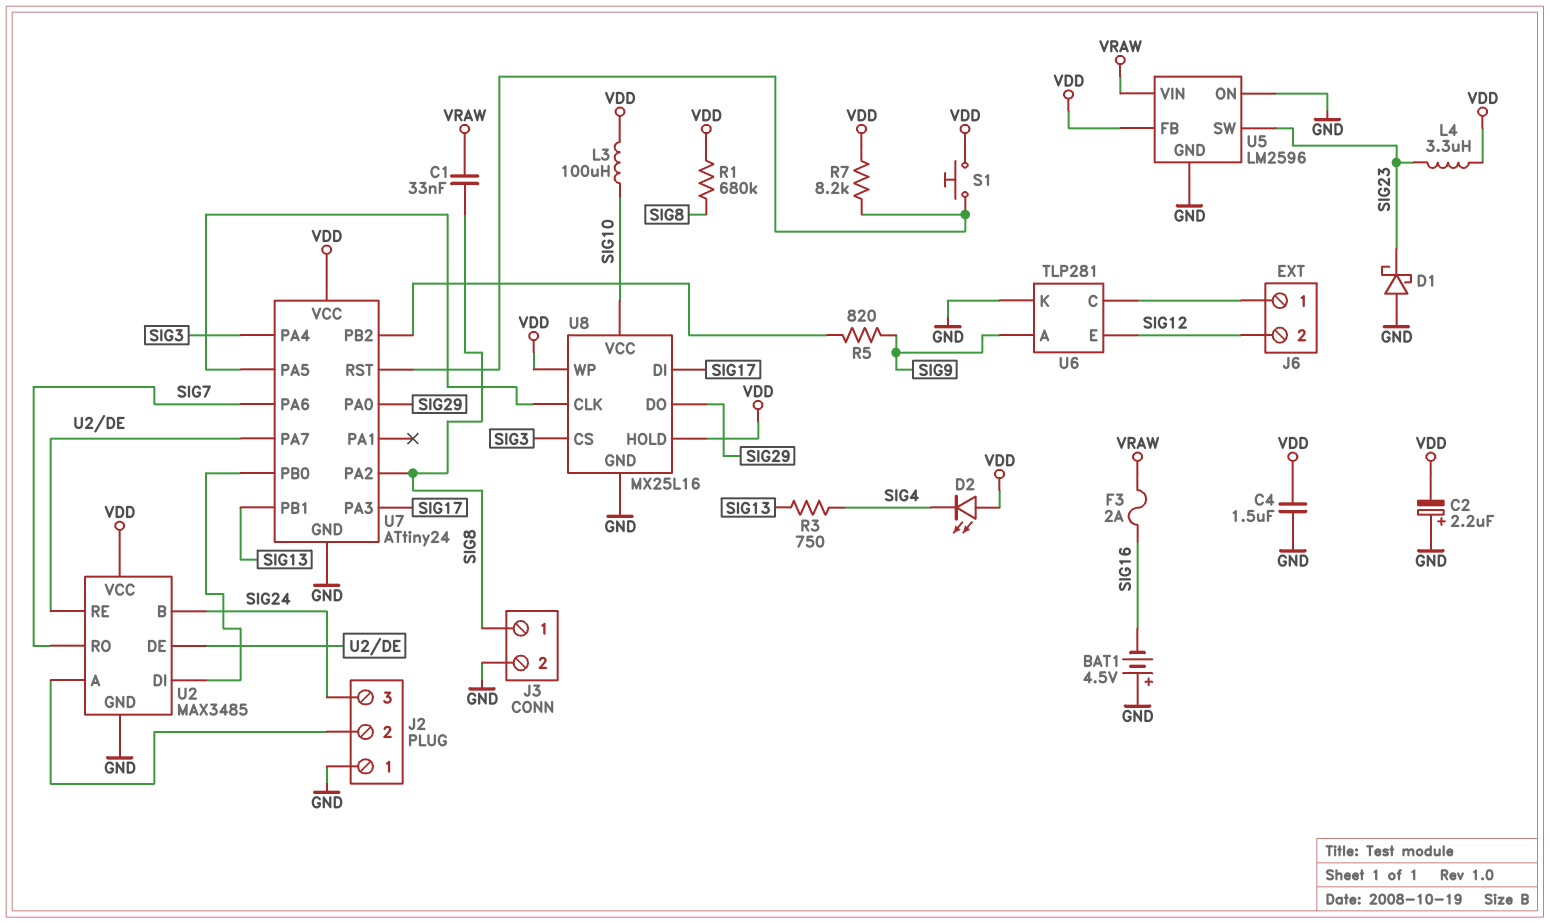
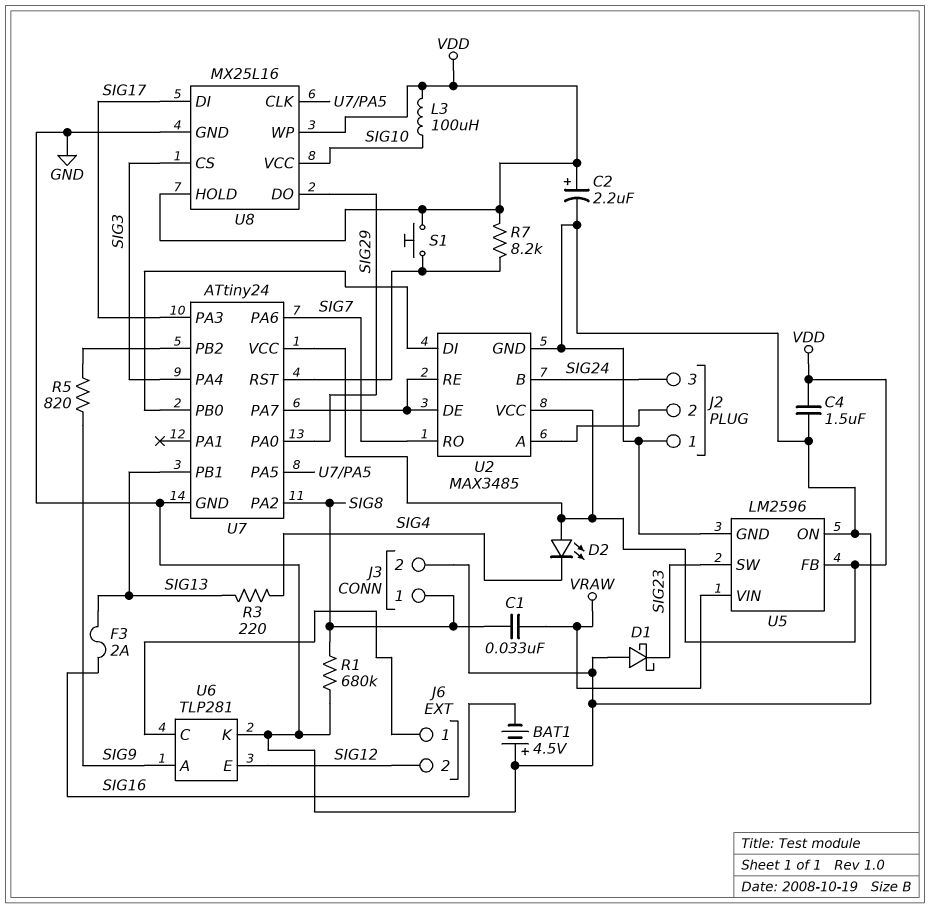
C2: 2.2uF (plus GND, minus VDD) -> 2.2uF (plus VDD, minus GND)
F3: 2A (SIG16, VRAW) -> 2A (SIG13, SIG16)
L4: 3.3uH (SIG23, VDD) -> none
R1: 680k (SIG8, VDD) -> 680k (GND, SIG8)
R3: 750 (SIG4, SIG13) -> 220 (SIG4, SIG13)

